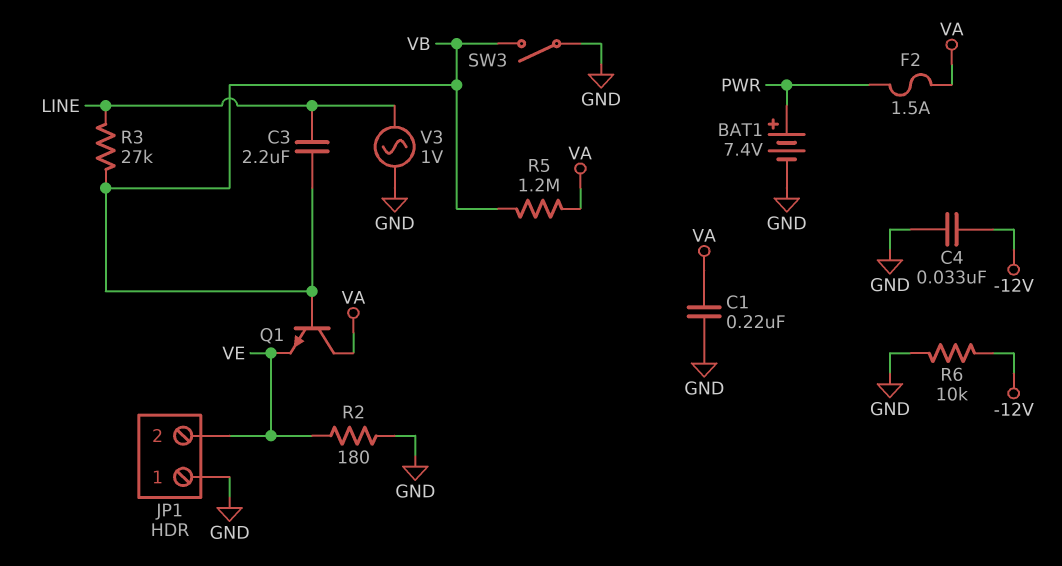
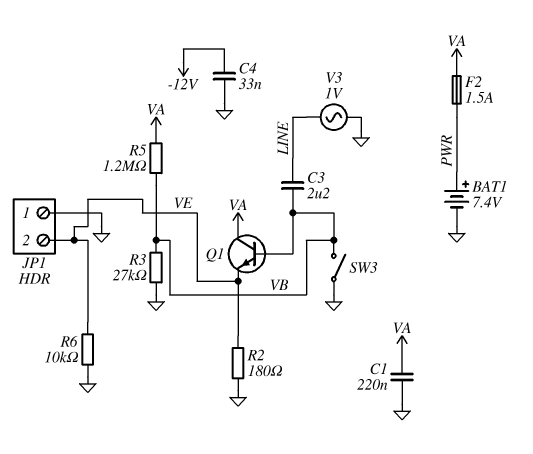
R3: 27k (LINE, VB) -> 27k (GND, VB)
R6: 10k (-12V, GND) -> 10k (GND, VE)

